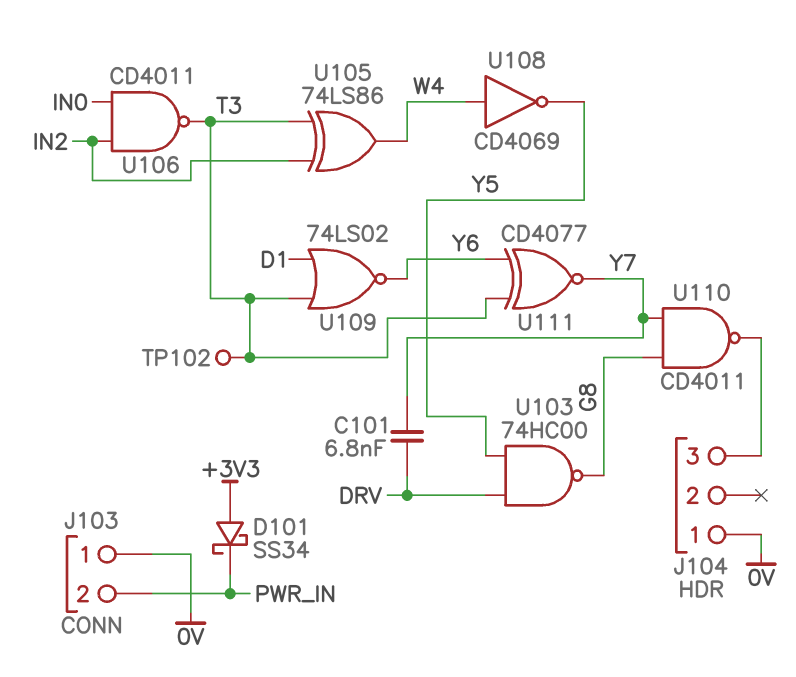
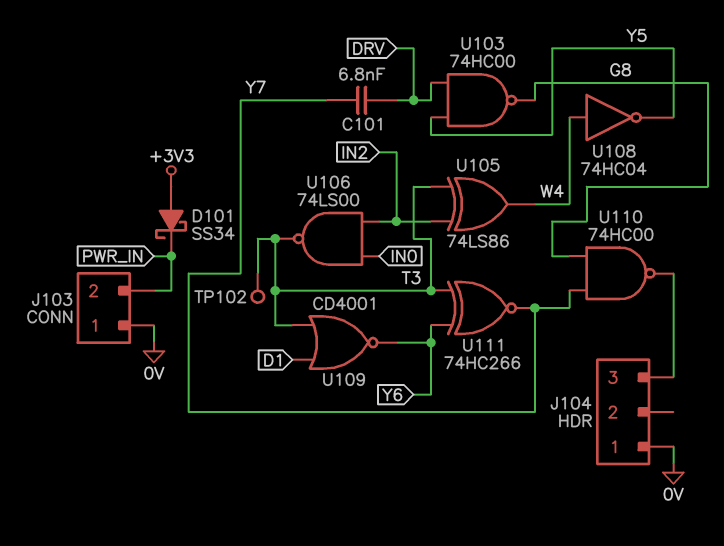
U106: NAND CD4011 (in IN0, in IN2, out T3) -> NAND 74LS00 (in IN0, in IN2, out T3)
U108: NOT CD4069 (in W4, out Y5) -> NOT 74HC04 (in W4, out Y5)
U109: NOR 74LS02 (in D1, in T3, out Y6) -> NOR CD4001 (in D1, in T3, out Y6)
U110: NAND CD4011 (in G8, in Y7, out J104/3) -> NAND 74HC00 (in G8, in Y7, out J104/3)
U111: XNOR CD4077 (in T3, in Y6, out Y7) -> XNOR 74HC266 (in T3, in Y6, out Y7)

